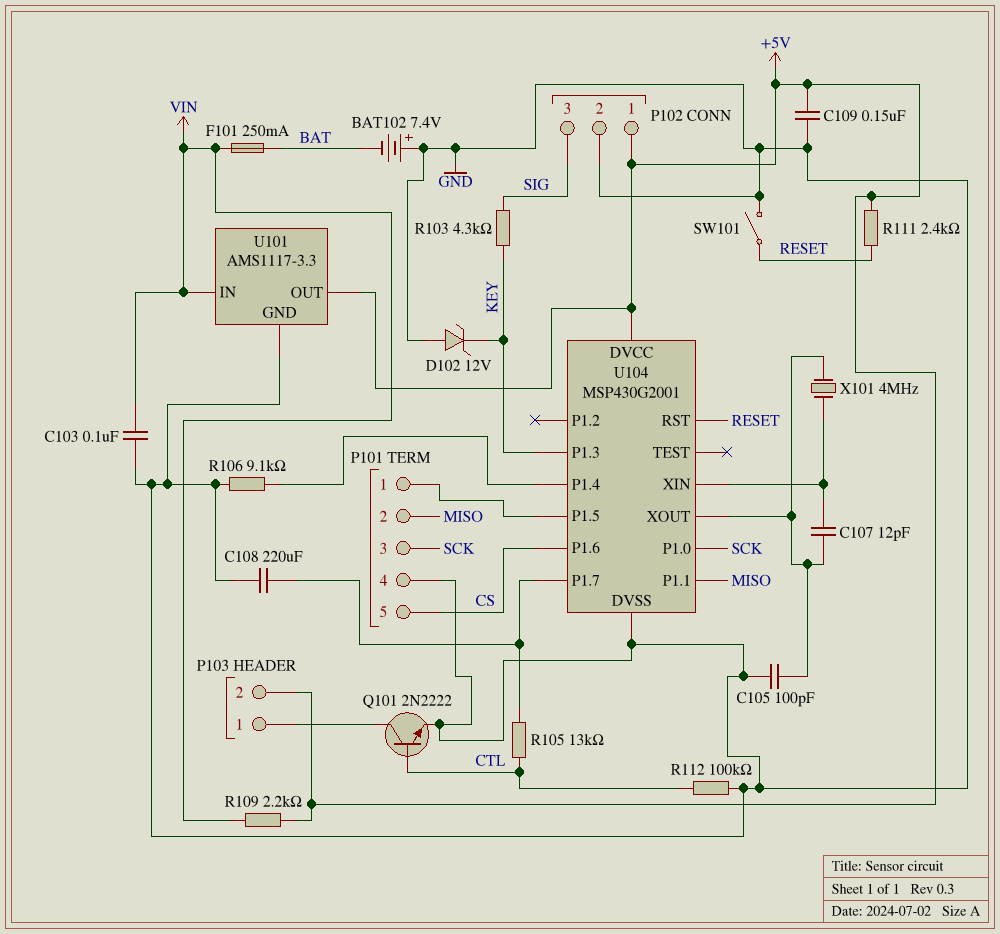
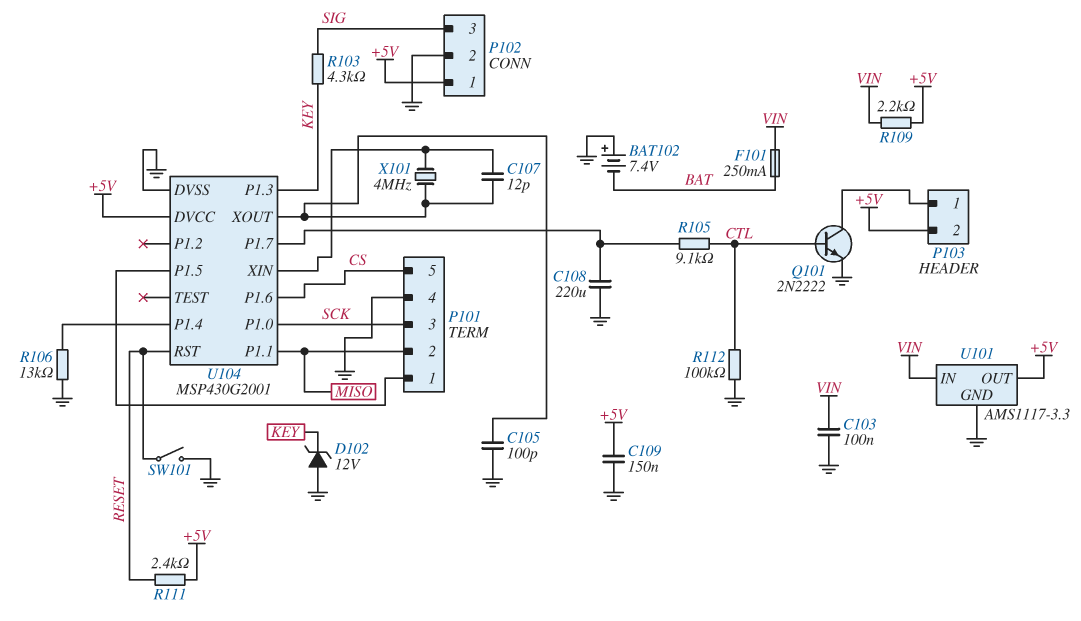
R105: 13k (CTL, U104/P1.7) -> 9.1k (CTL, U104/P1.7)
R106: 9.1k (GND, U104/P1.4) -> 13k (GND, U104/P1.4)

